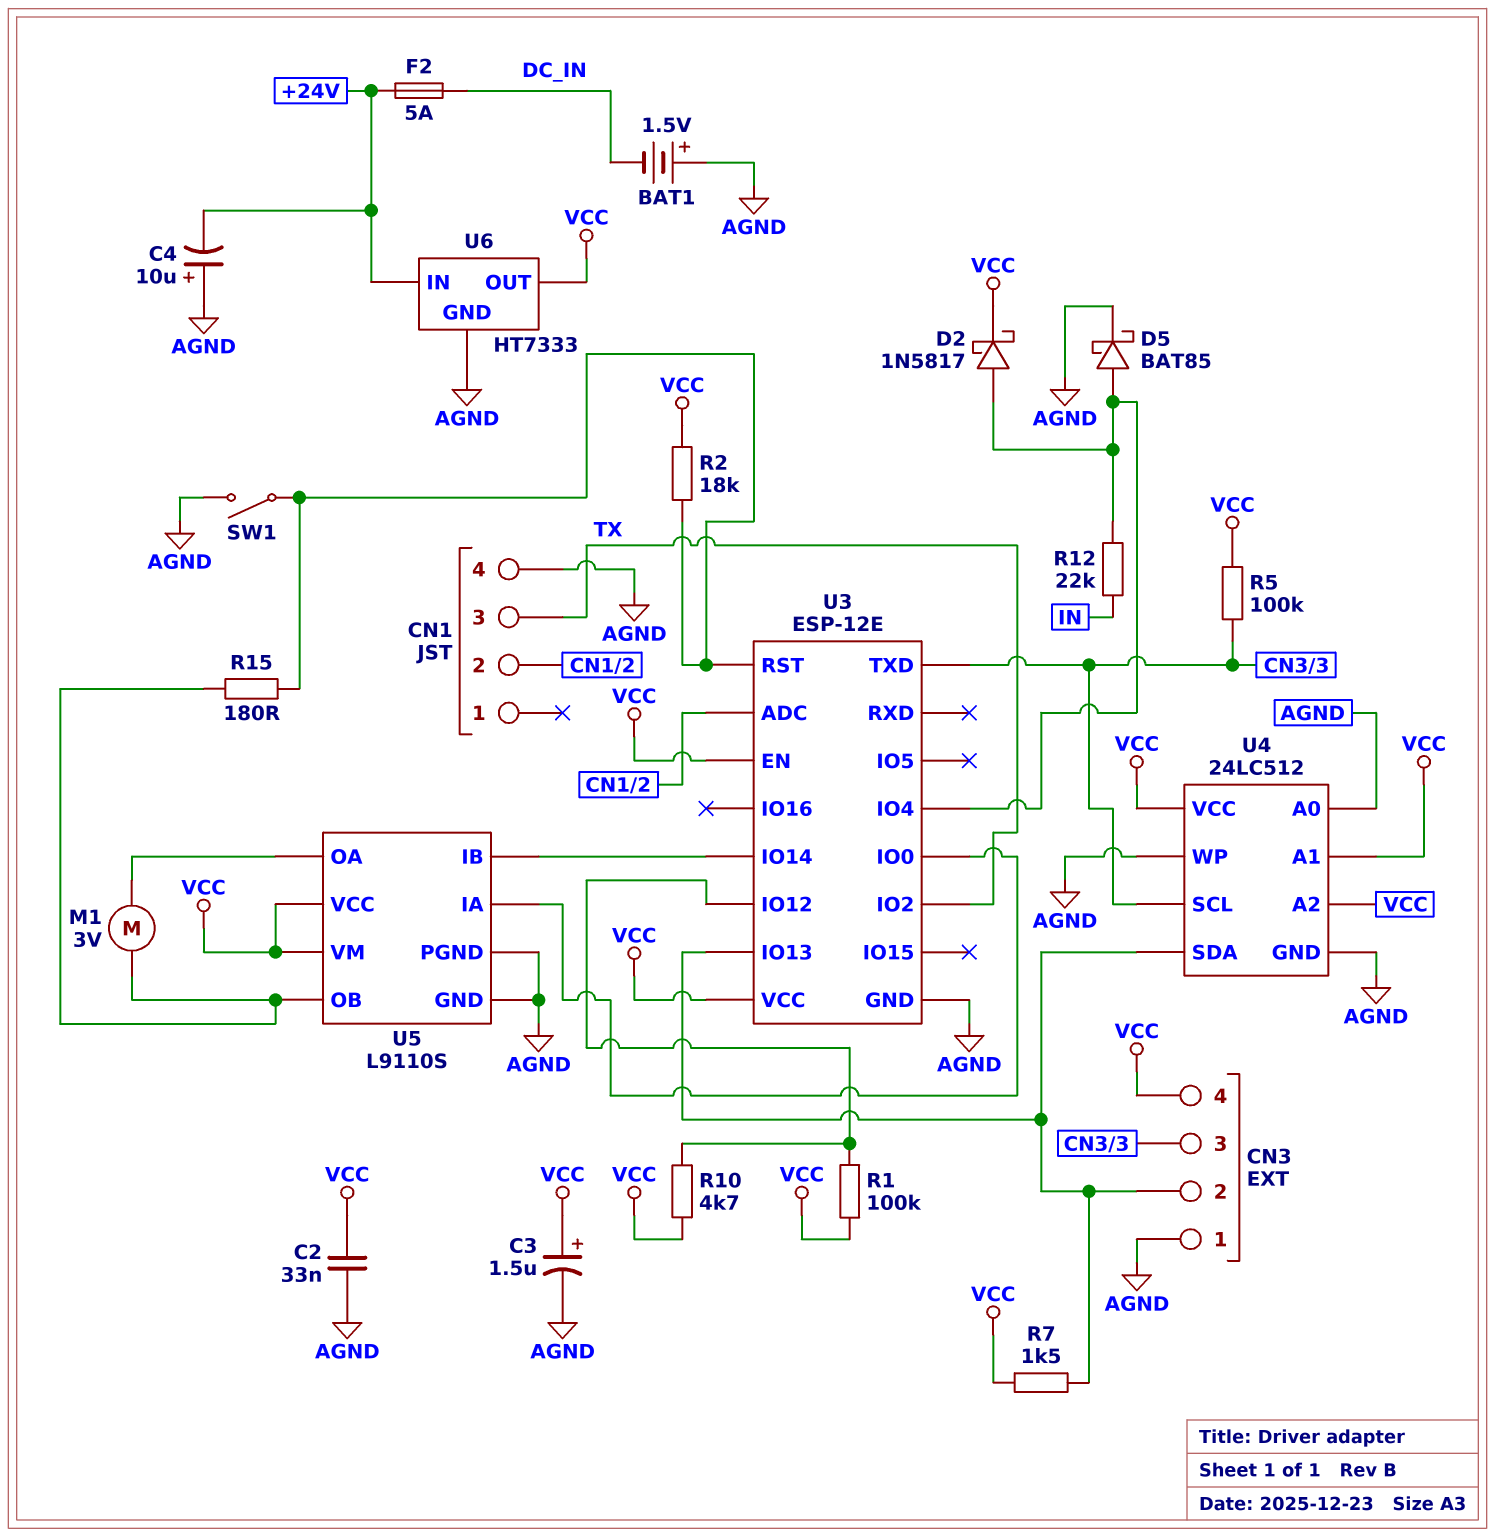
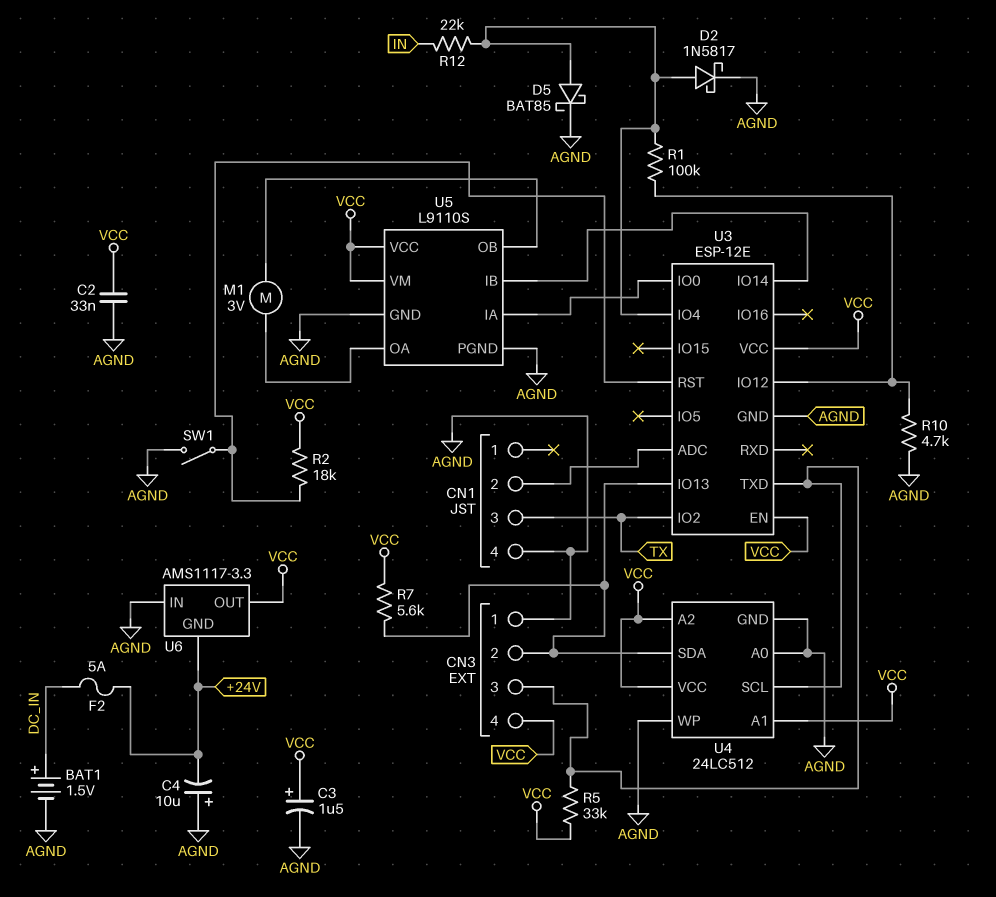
BAT1: 1.5V (plus AGND, minus DC_IN) -> 1.5V (plus DC_IN, minus AGND)
D2: schottky 1N5817 (A U3/IO4, K VCC) -> schottky 1N5817 (A U3/IO4, K AGND)
R1: 100k (U3/IO12, VCC) -> 100k (U3/IO4, U3/IO12)
R5: 100k (CN3/3, VCC) -> 33k (CN3/3, VCC)
R7: 1.5k (CN3/2, VCC) -> 5.6k (CN3/2, VCC)
R10: 4.7k (U3/IO12, VCC) -> 4.7k (AGND, U3/IO12)
R15: 180 (U3/RST, U5/OB) -> none
U6: HT7333 -> AMS1117-3.3
U6 pin GND: AGND -> +24V
U6 pin IN: +24V -> AGND

